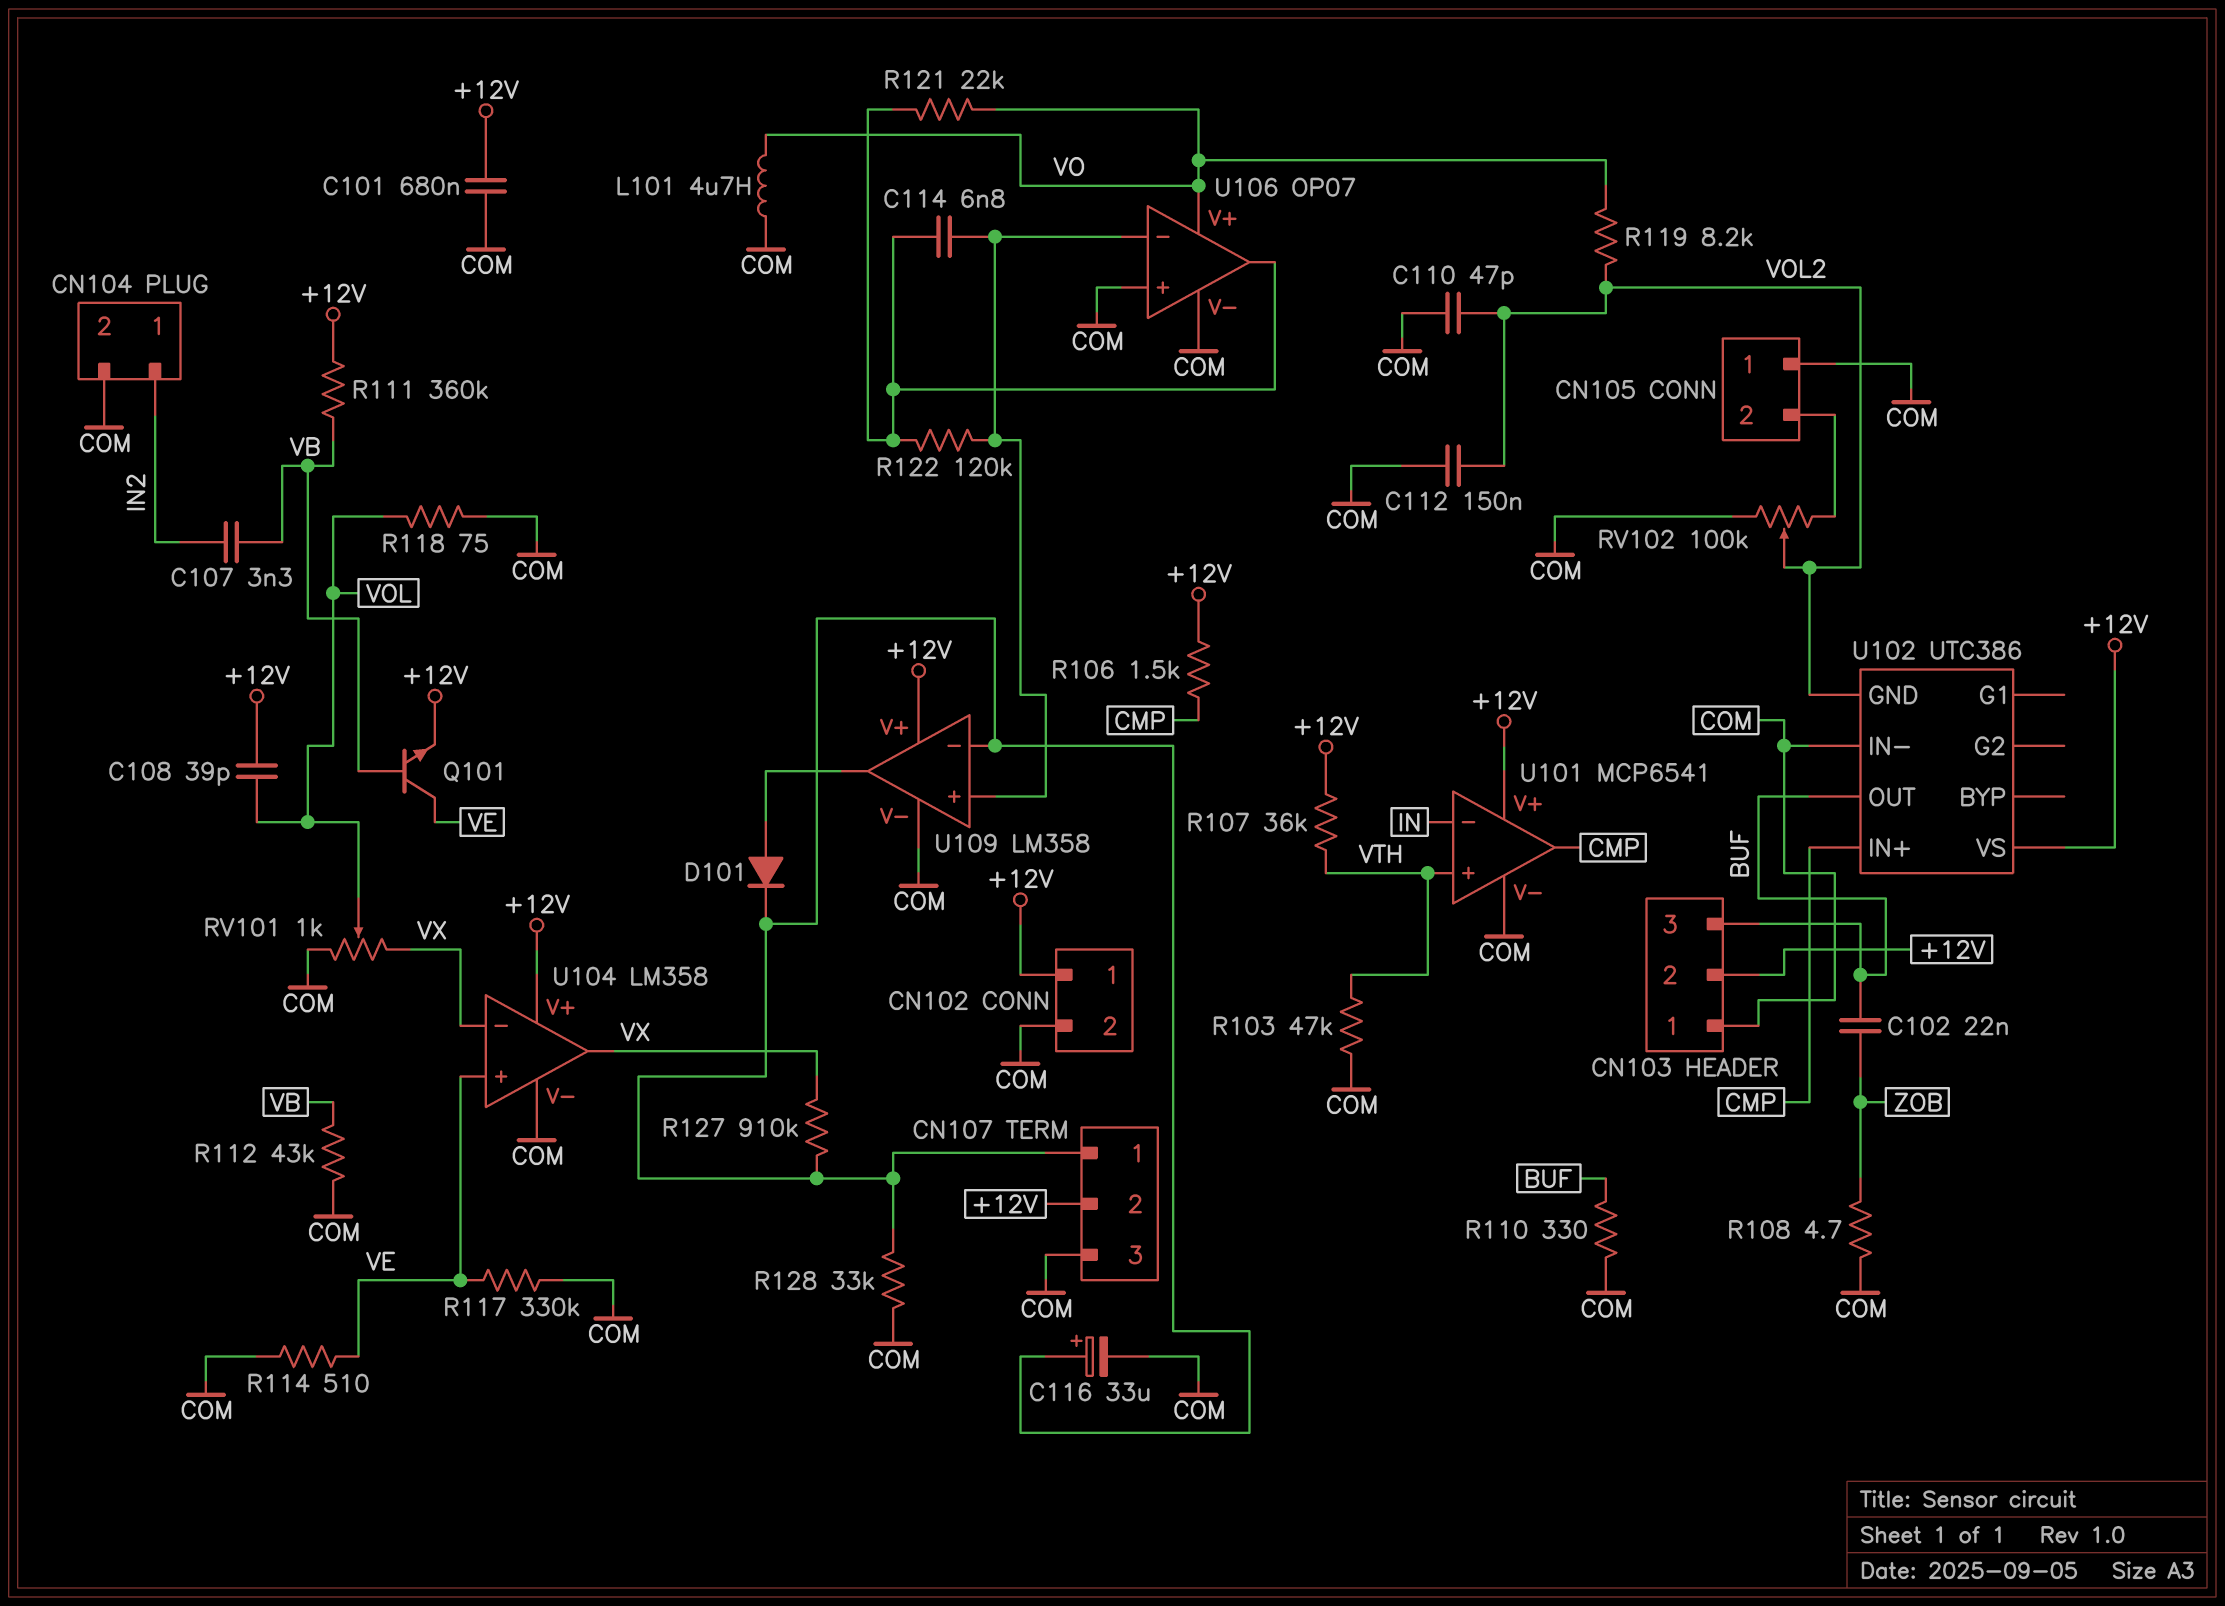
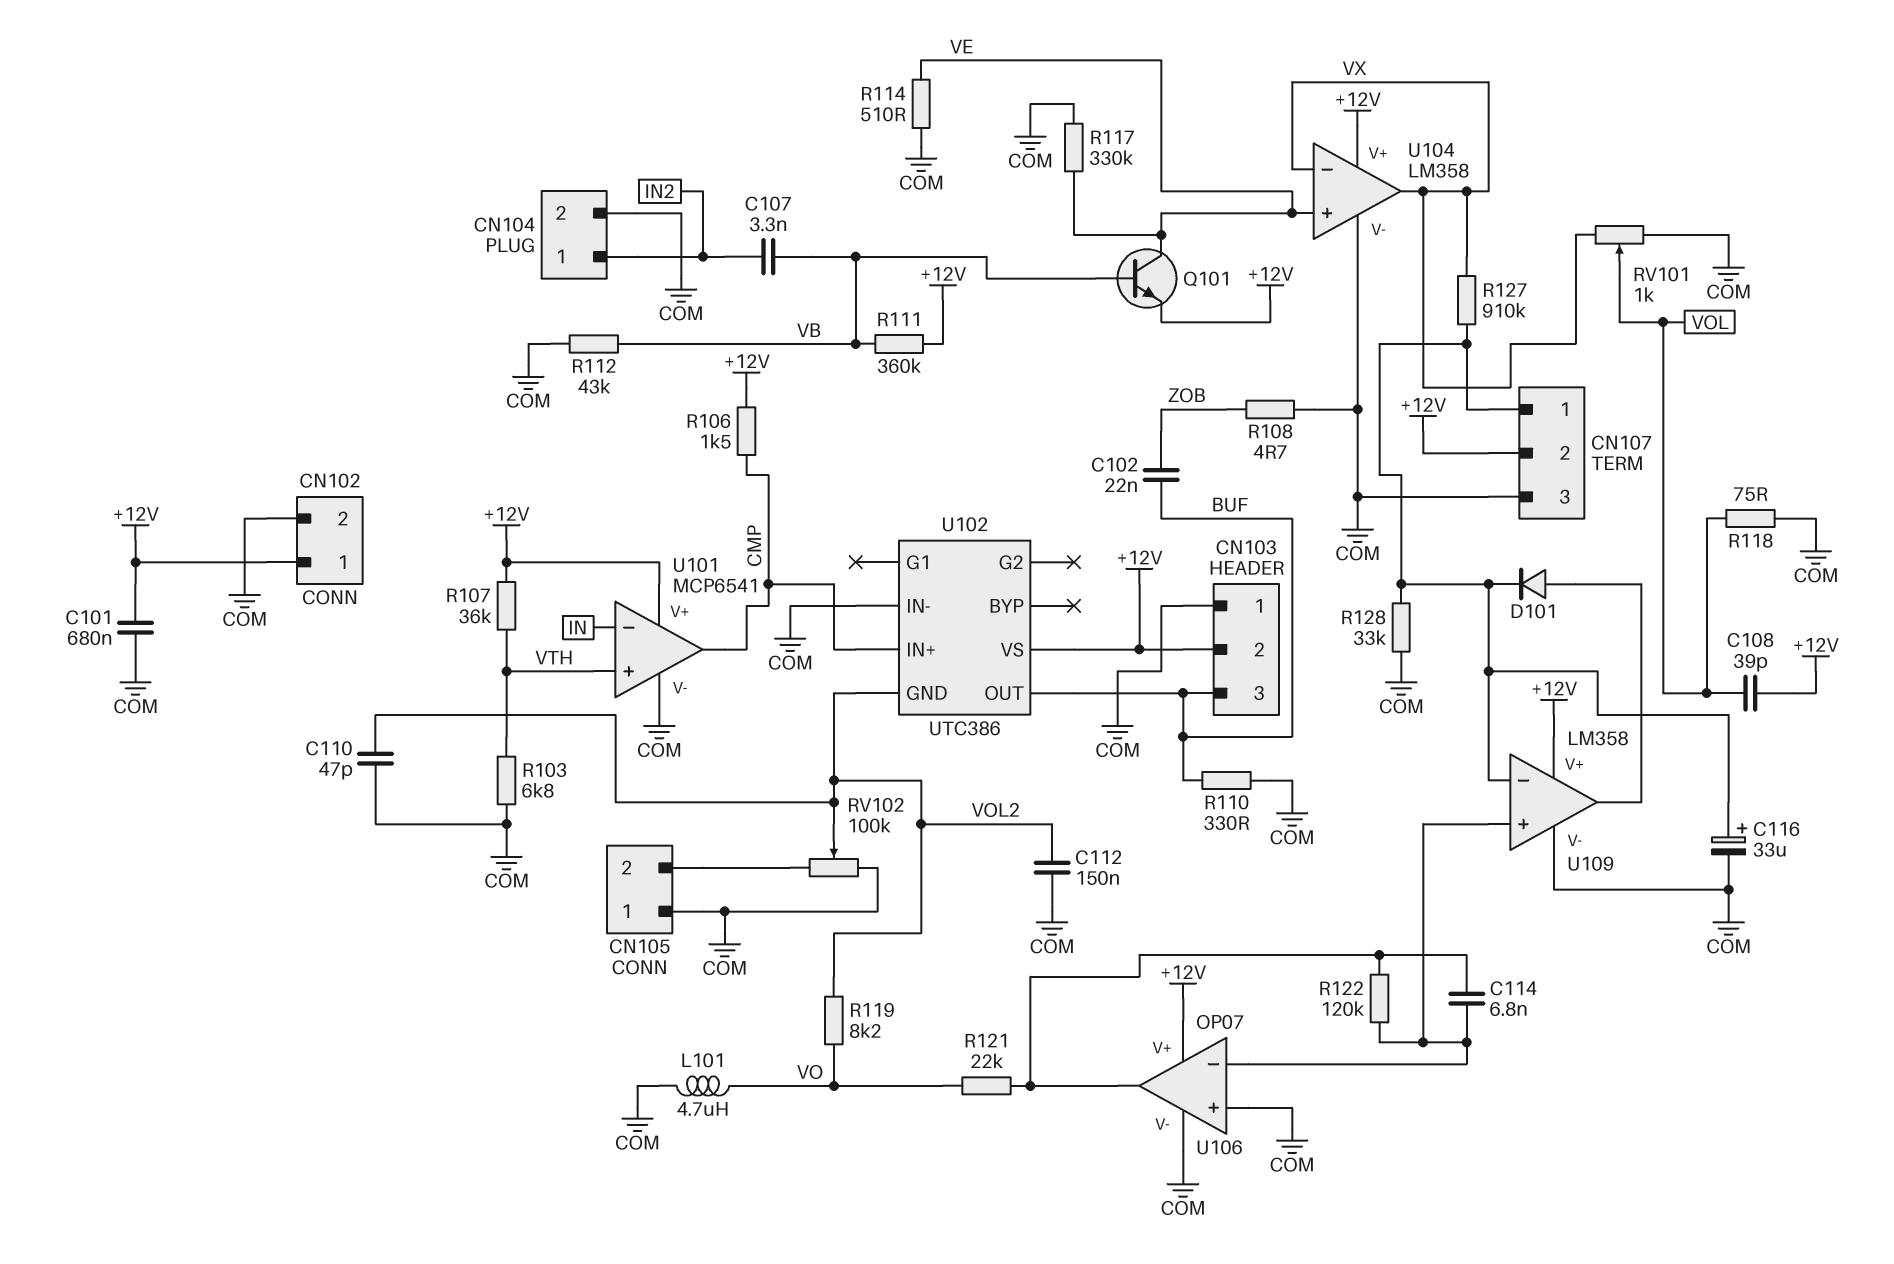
R103: 47k (COM, VTH) -> 6.8k (COM, VTH)
U106 pin V+: VO -> +12V

